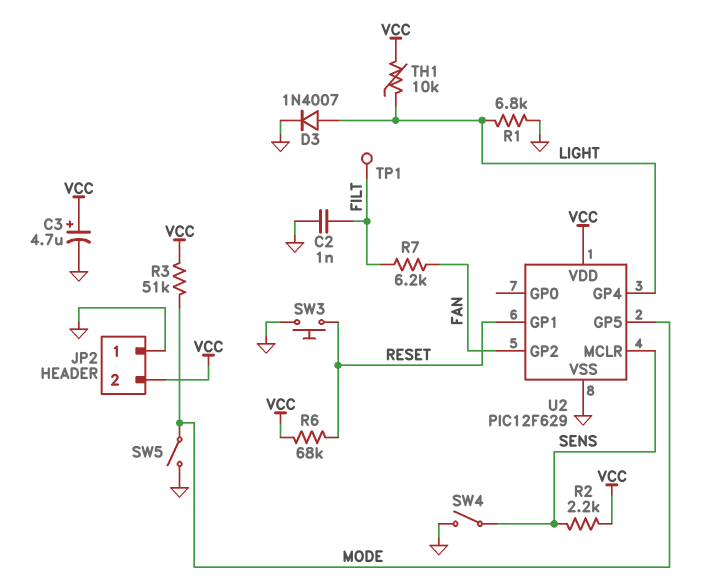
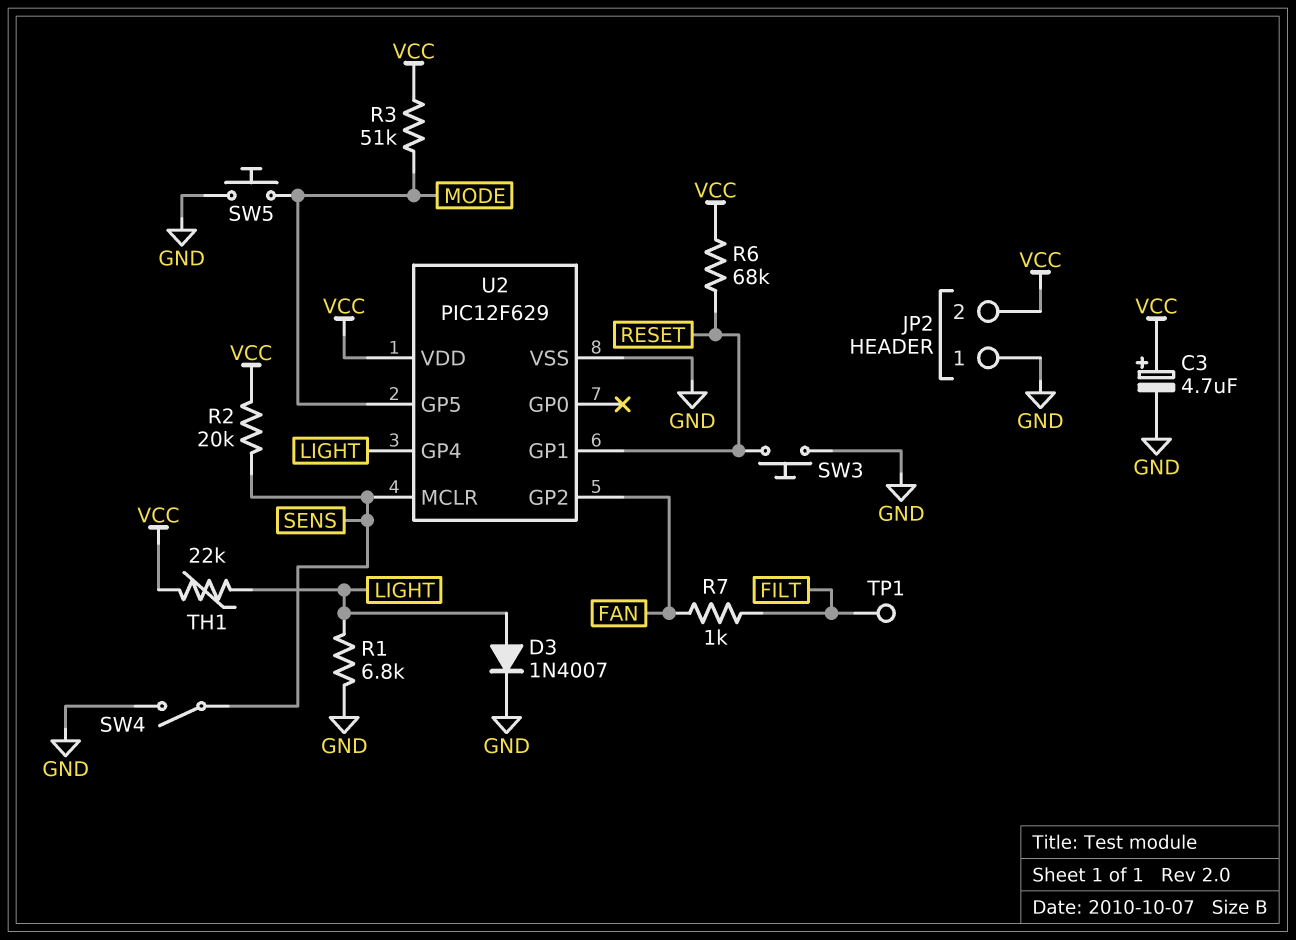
C2: 1nF (FILT, GND) -> none
R2: 2.2k (SENS, VCC) -> 20k (SENS, VCC)
R7: 6.2k (FAN, FILT) -> 1k (FAN, FILT)
SW5: switch (GND, MODE) -> button (GND, MODE)
TH1: 10k (LIGHT, VCC) -> 22k (LIGHT, VCC)

